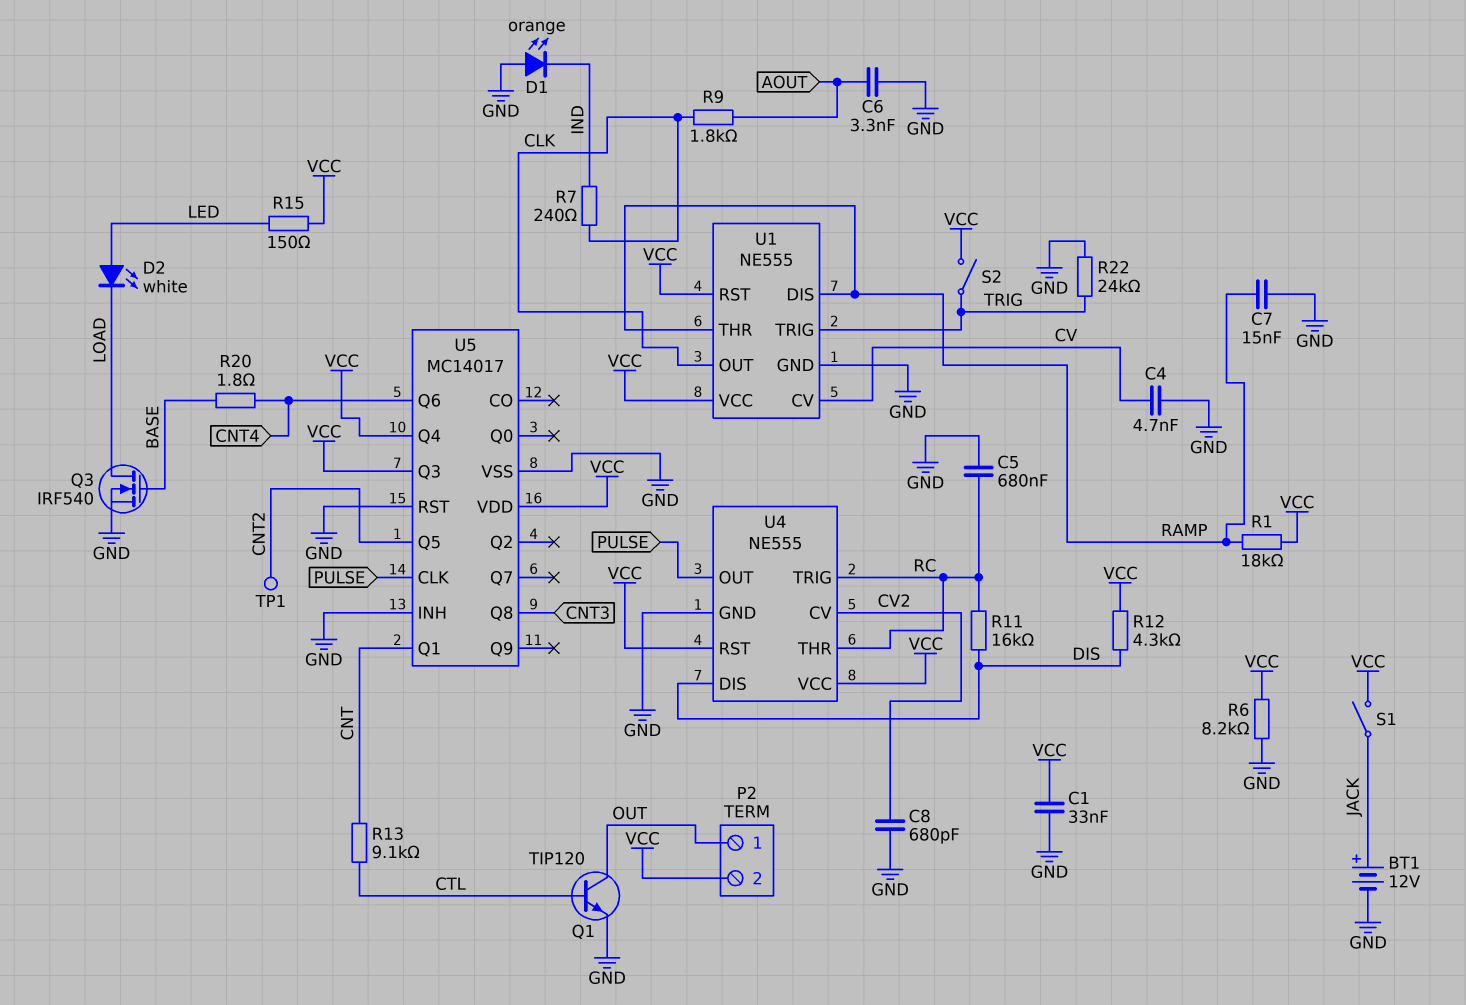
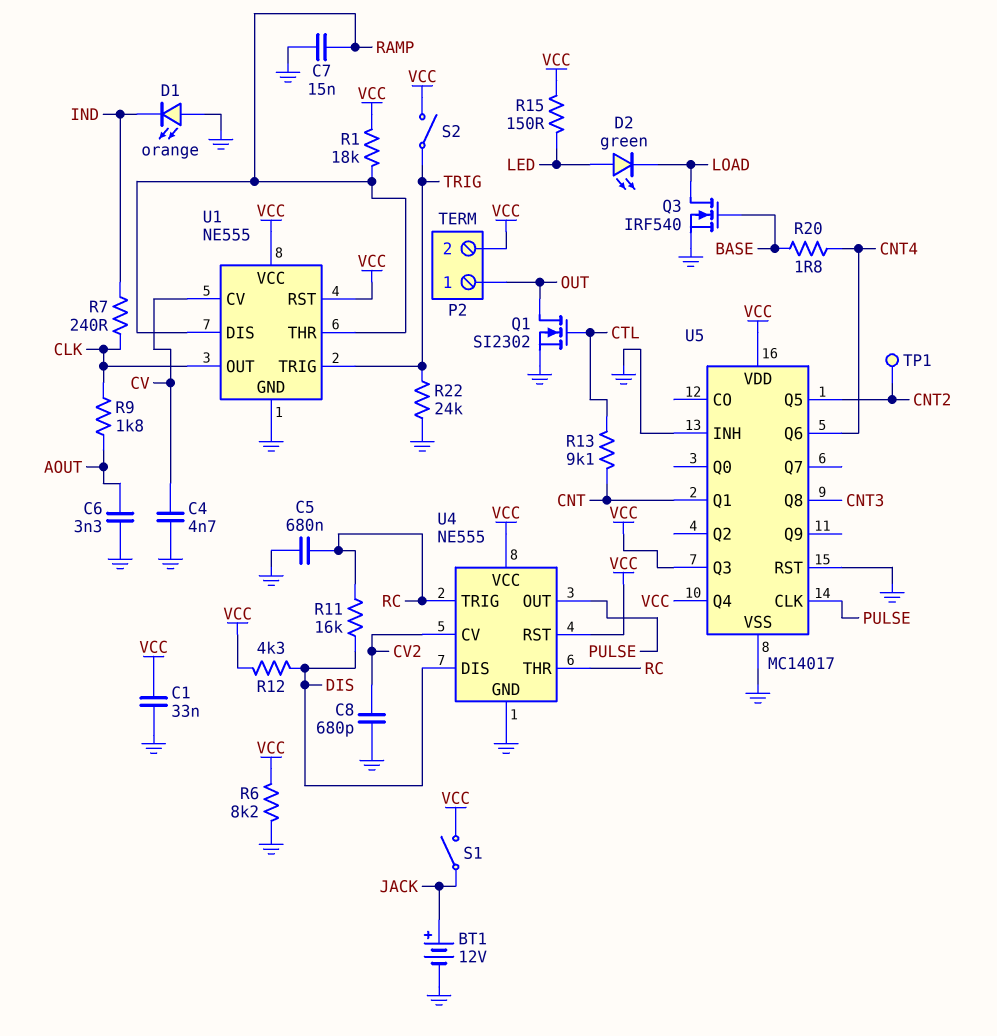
D2: LED white (A LED, K LOAD) -> LED green (A LED, K LOAD)
Q1: NPN TIP120 (B CTL, C OUT, E GND) -> NMOS SI2302 (G CTL, D OUT, S GND)

